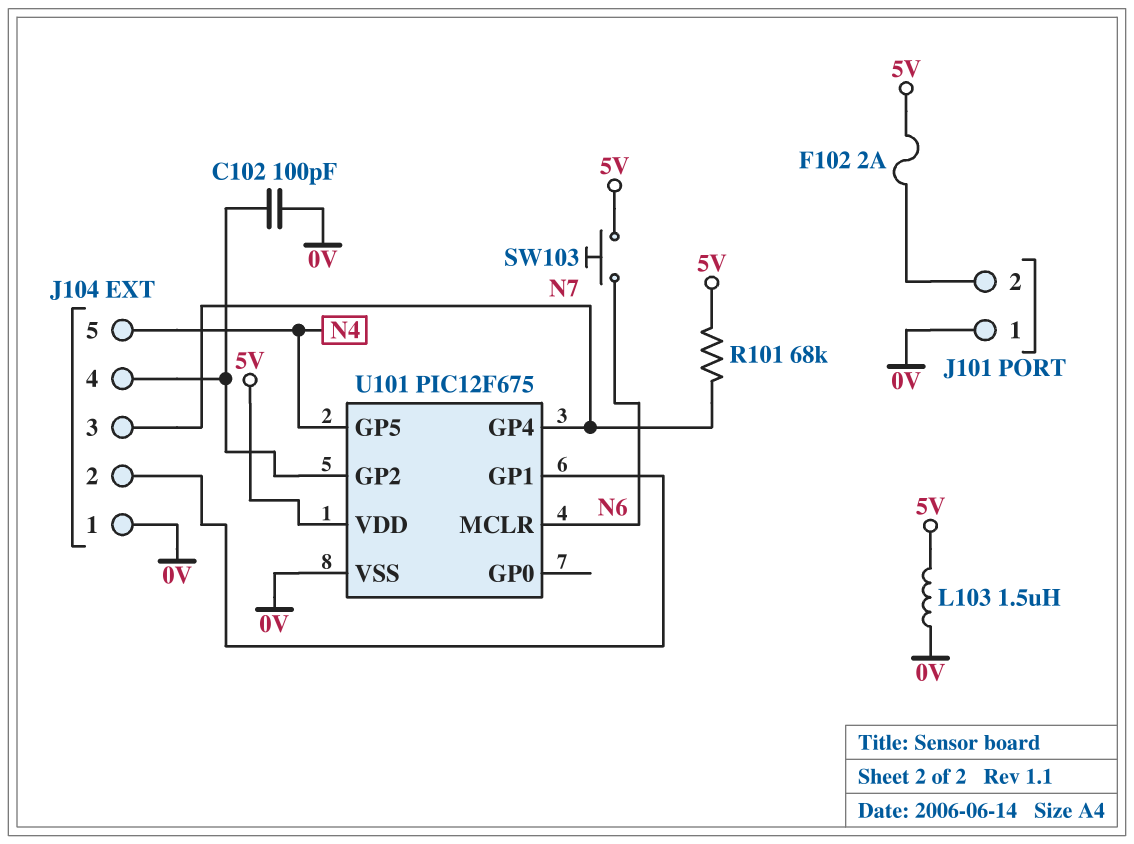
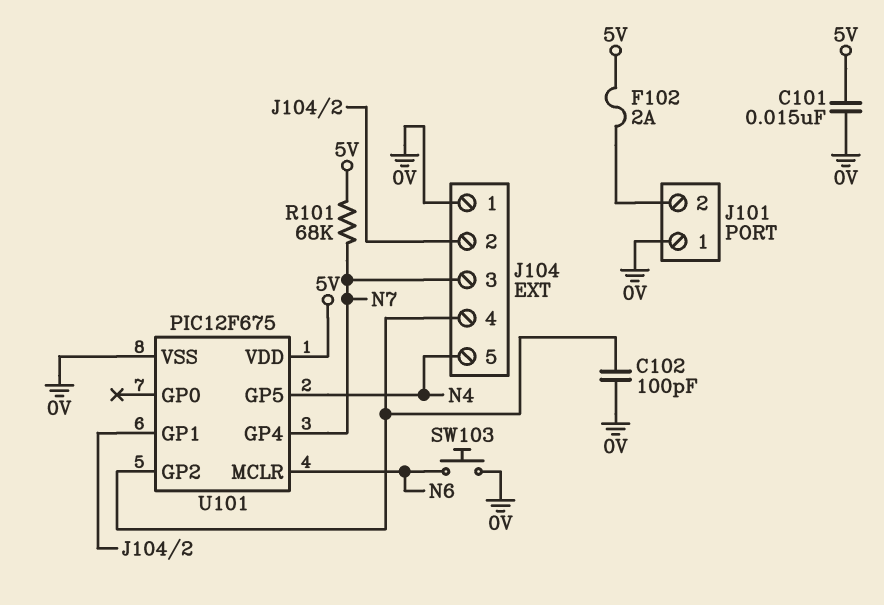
C101: none -> 15nF (0V, 5V)
L103: 1.5uH (0V, 5V) -> none
SW103: button (5V, N6) -> button (0V, N6)

